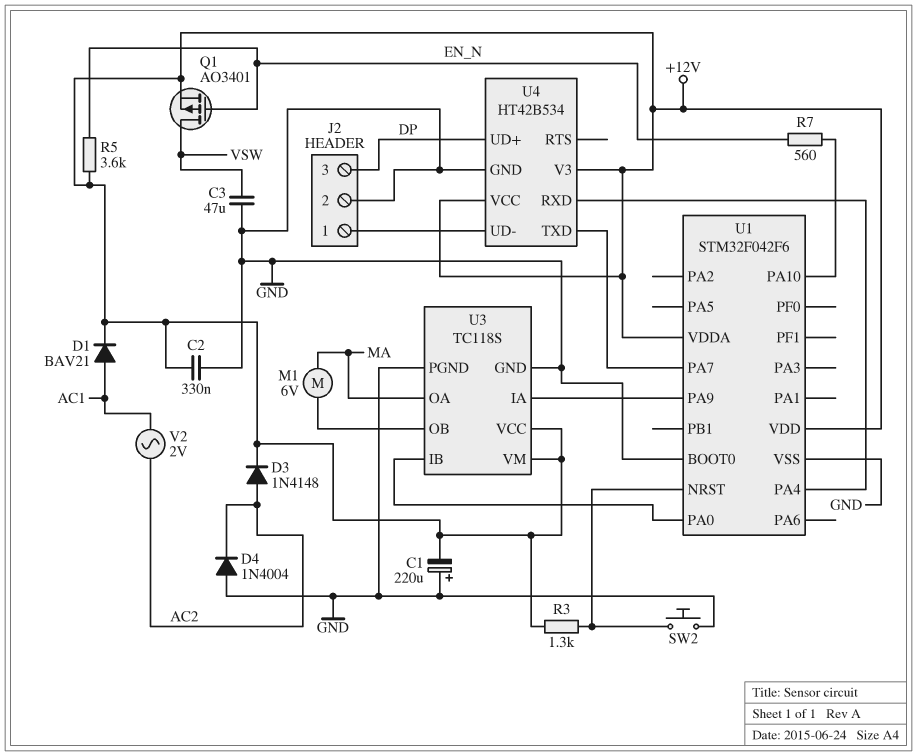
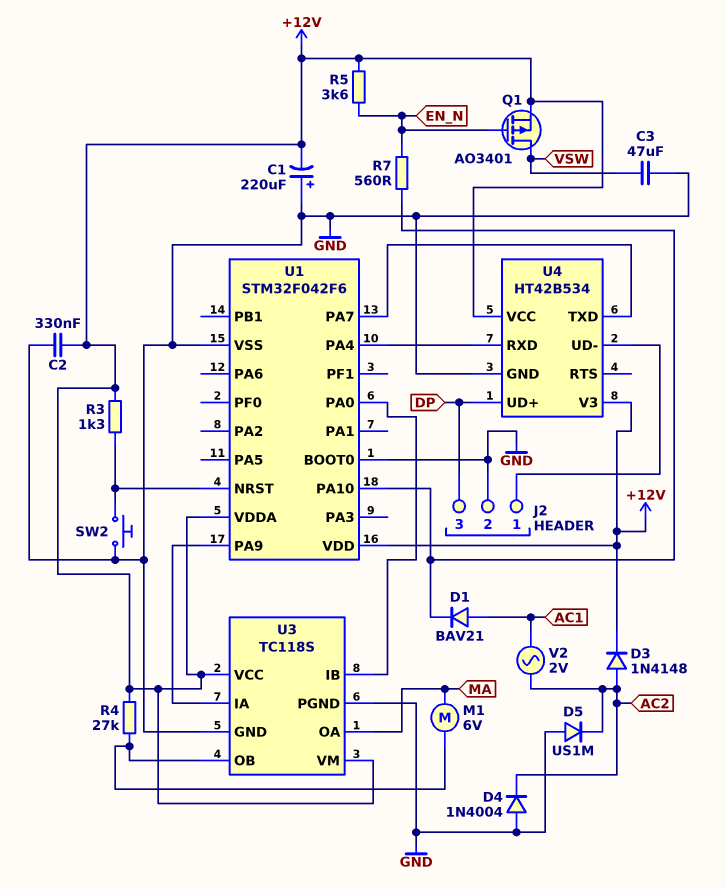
D1: diode BAV21 (A AC1, K +12V) -> diode BAV21 (A AC1, K U1/PA10)
D5: none -> diode US1M (A GND, K AC2)
R4: none -> 27k (+12V, U3/OB)

